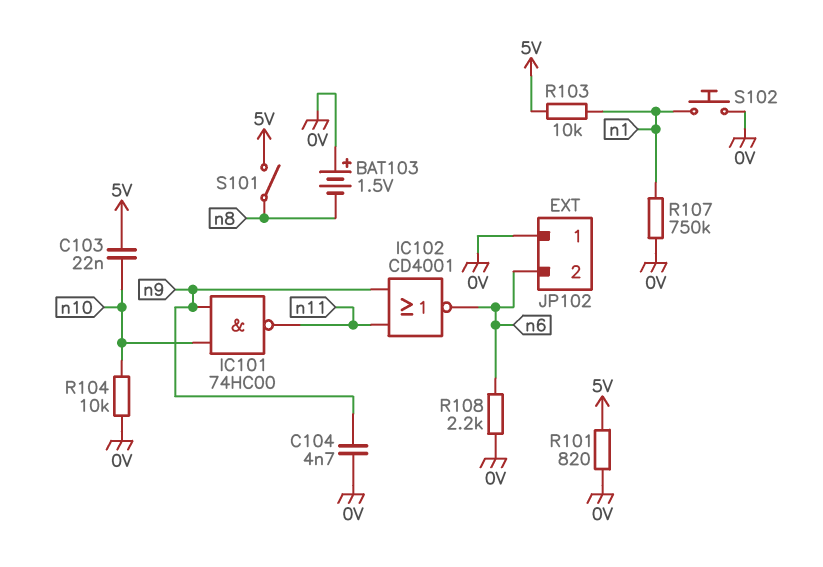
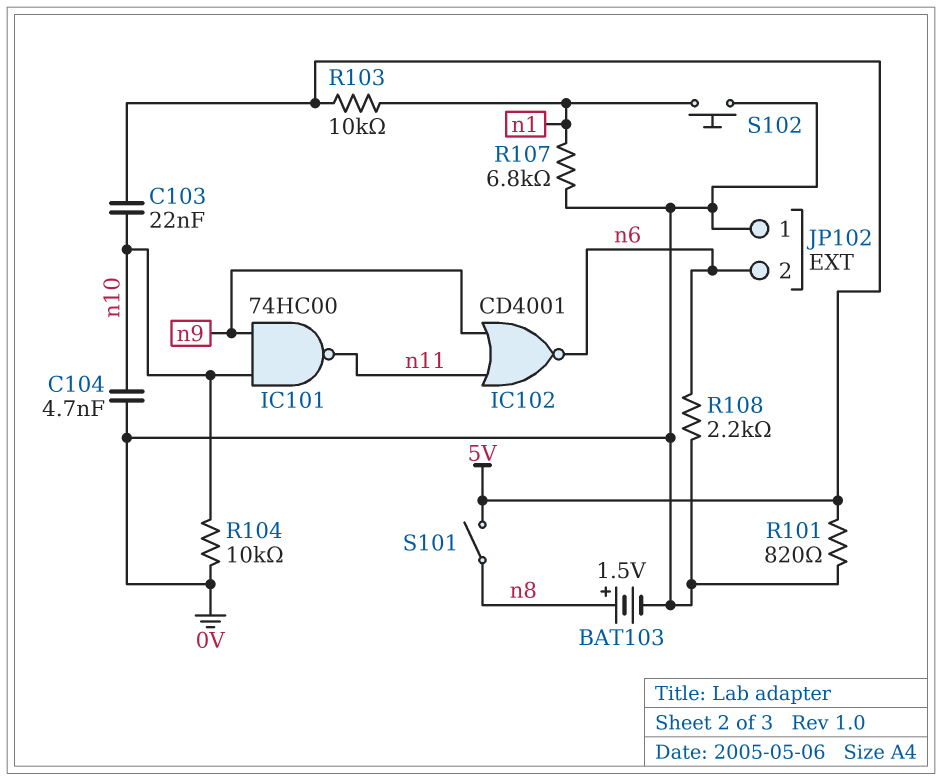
BAT103: 1.5V (plus 0V, minus n8) -> 1.5V (plus n8, minus 0V)
C104: 4.7nF (0V, n9) -> 4.7nF (0V, n10)
R107: 750k (0V, n1) -> 6.8k (0V, n1)

